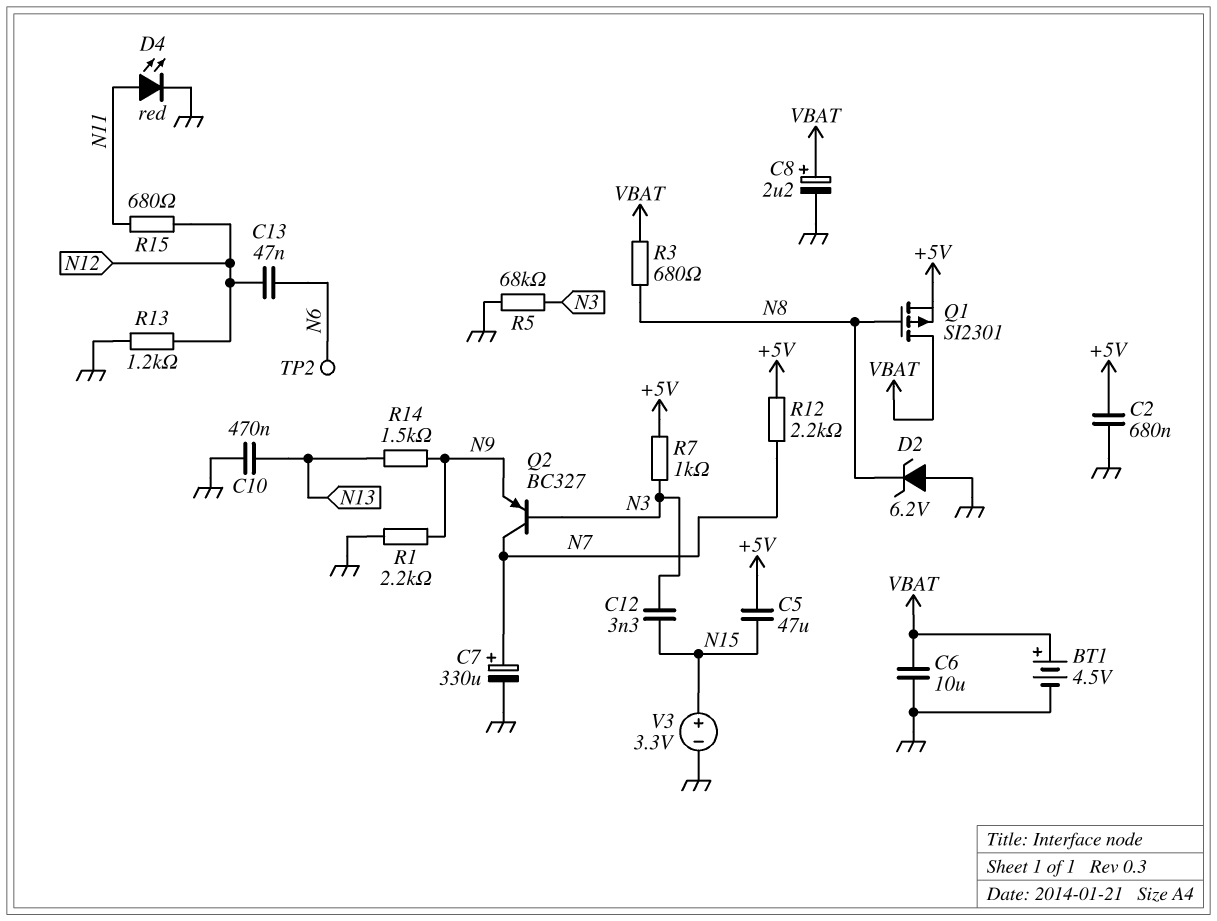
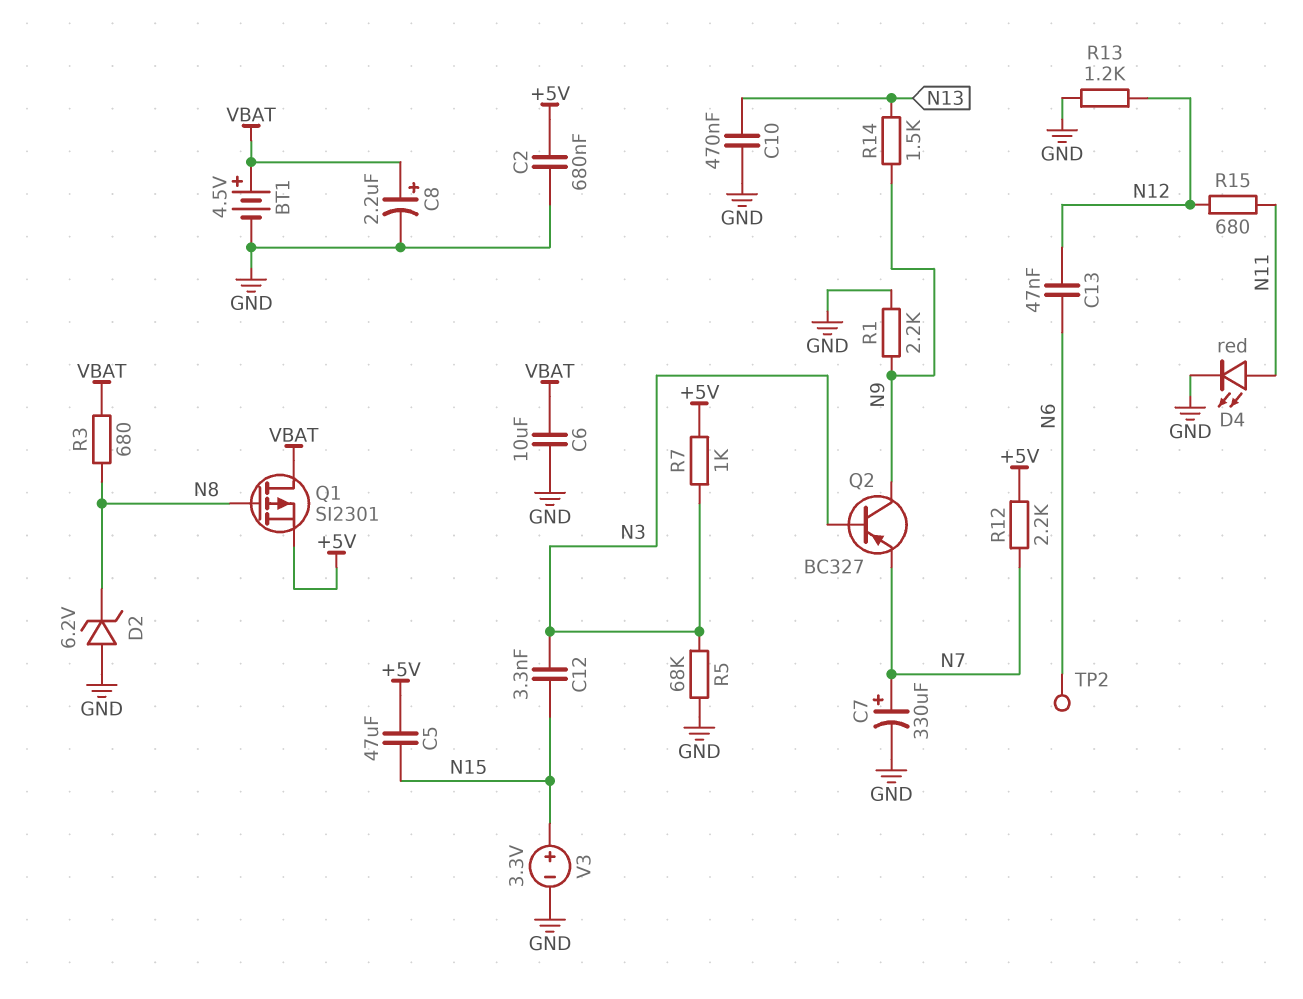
Q2: PNP BC327 (B N3, C N7, E N9) -> PNP BC327 (B N3, C N9, E N7)

